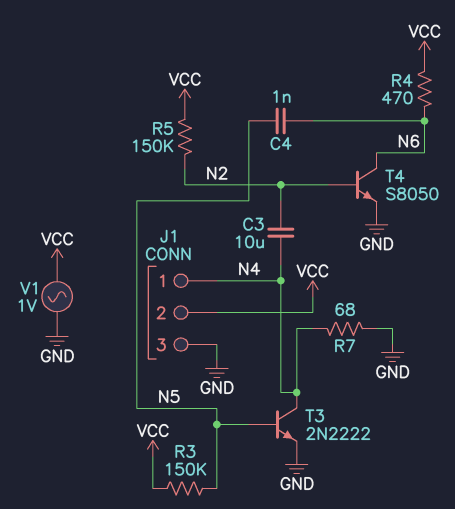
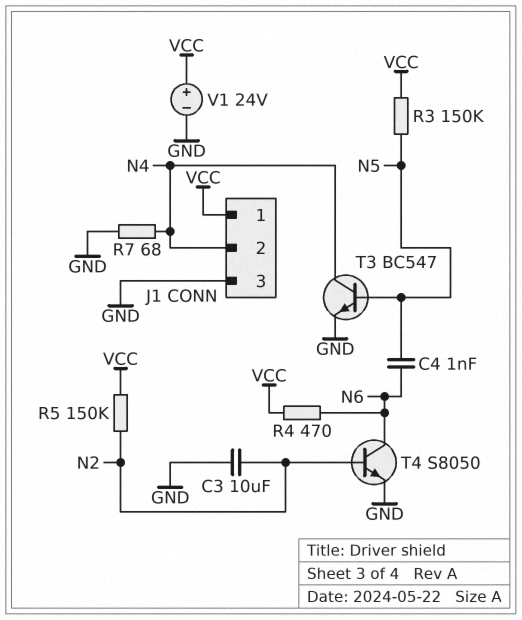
C3: 10uF (N2, N4) -> 10uF (GND, N2)
J1 pin 1: N4 -> VCC
J1 pin 2: VCC -> N4
T3: NPN 2N2222 (B N5, C N4, E GND) -> NPN BC547 (B N5, C N4, E GND)
V1: AC 1V (GND, VCC) -> 24V (plus VCC, minus GND)

